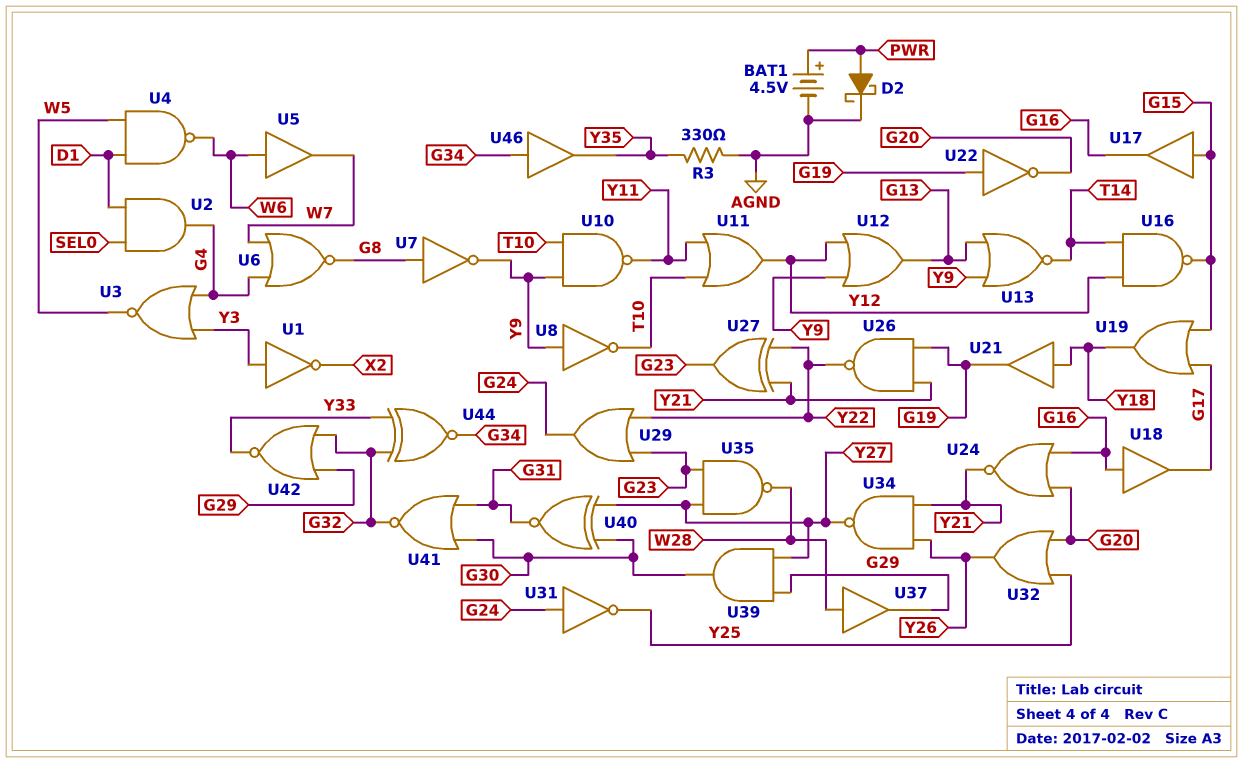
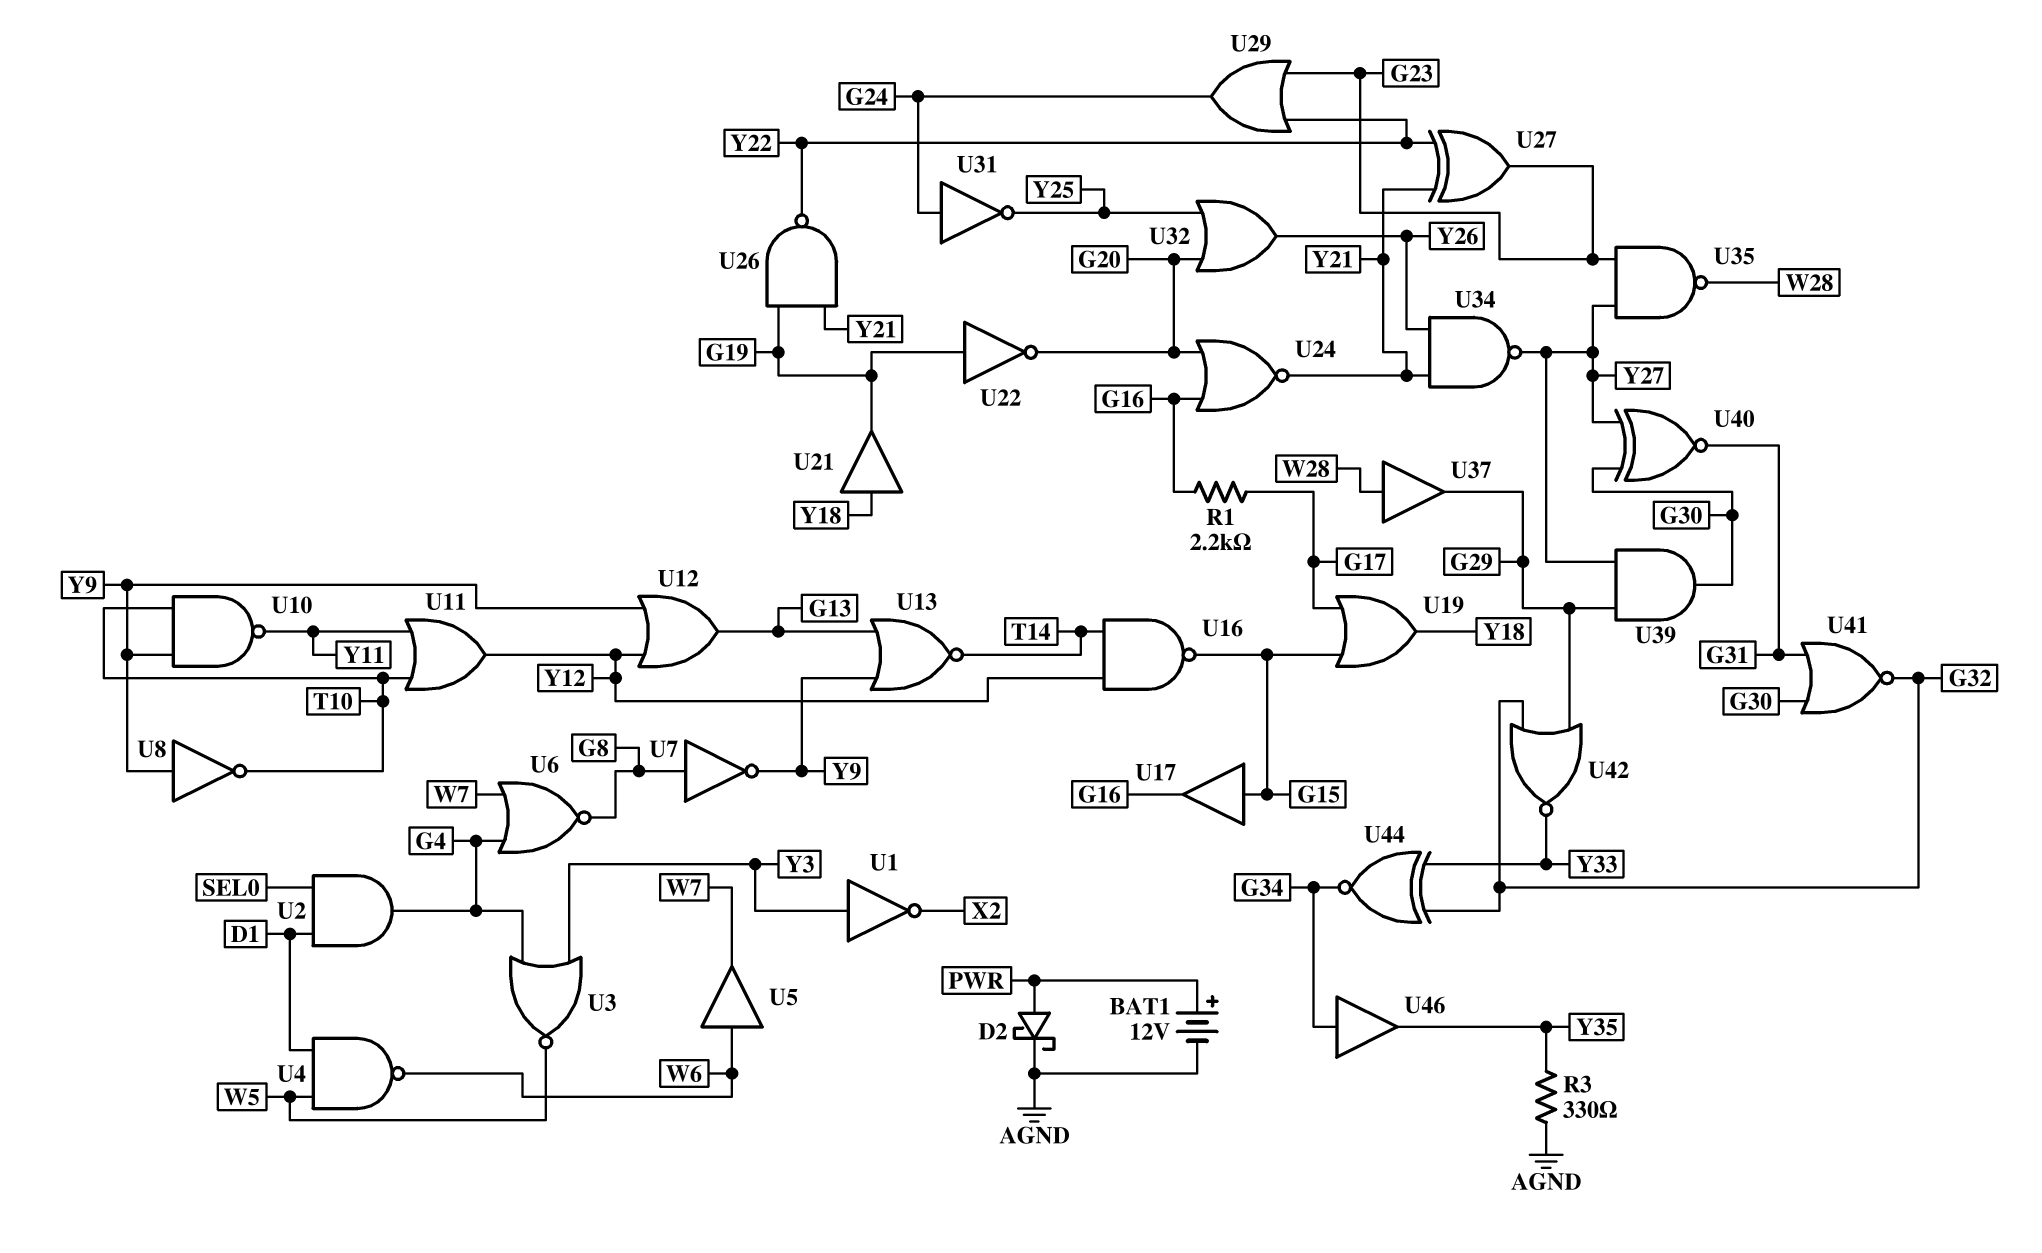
BAT1: 4.5V (plus PWR, minus AGND) -> 12V (plus PWR, minus AGND)
R1: none -> 2.2k (G16, G17)
U18: buffer (in G16, out G17) -> none

